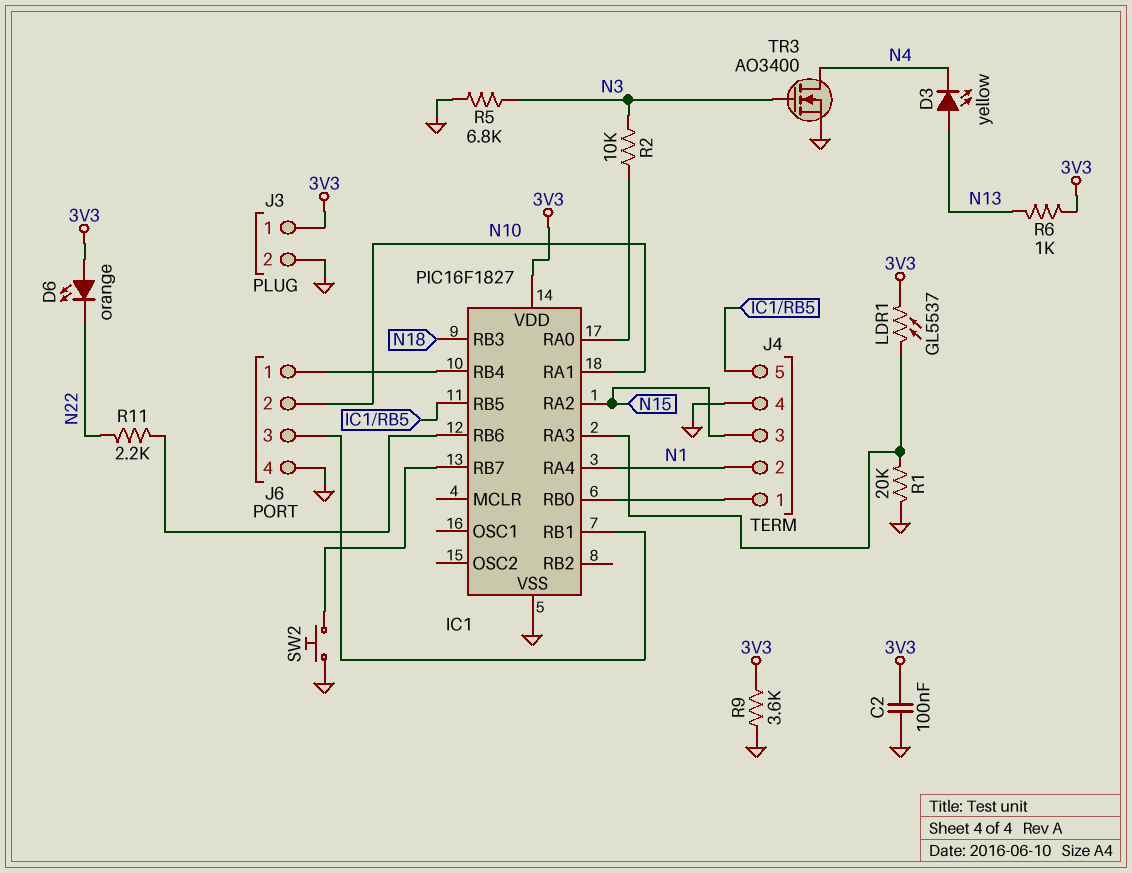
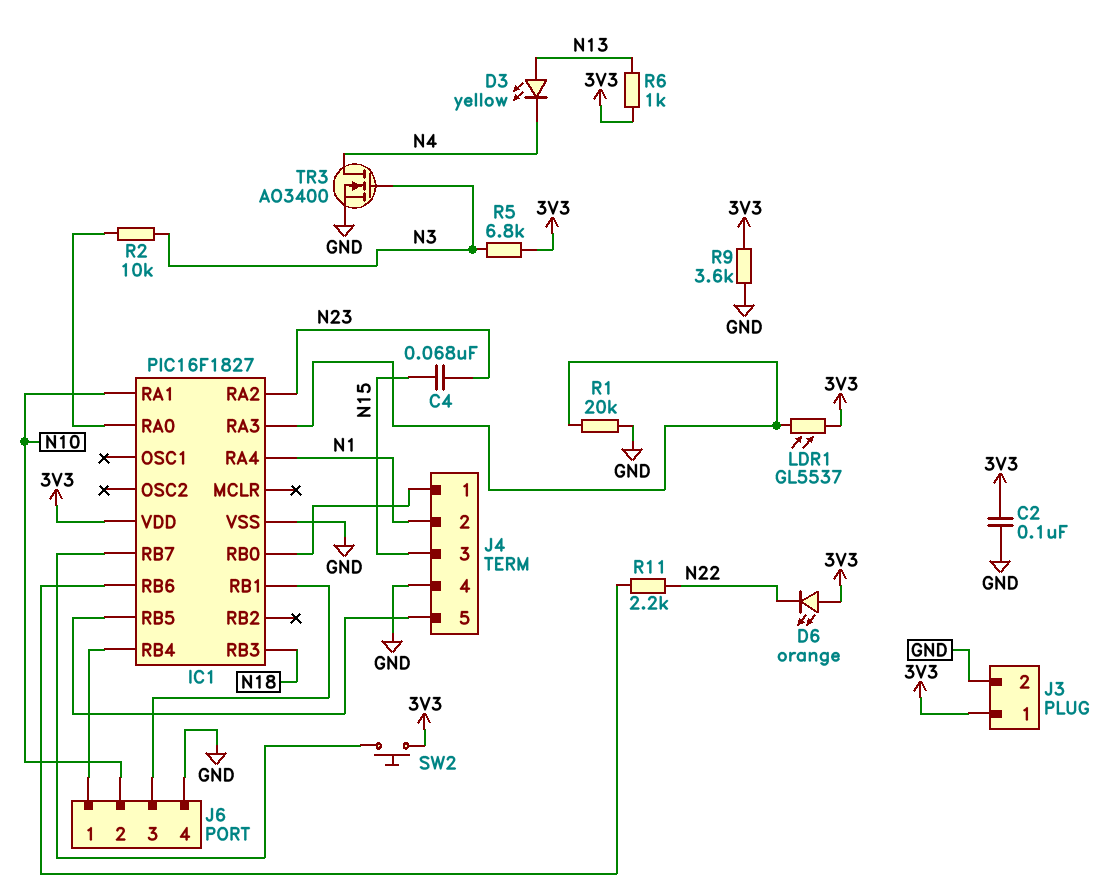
C4: none -> 68nF (N15, N23)
IC1 pin RA2: N15 -> N23
R5: 6.8k (GND, N3) -> 6.8k (3V3, N3)
SW2: button (GND, IC1/RB7) -> button (3V3, IC1/RB7)

